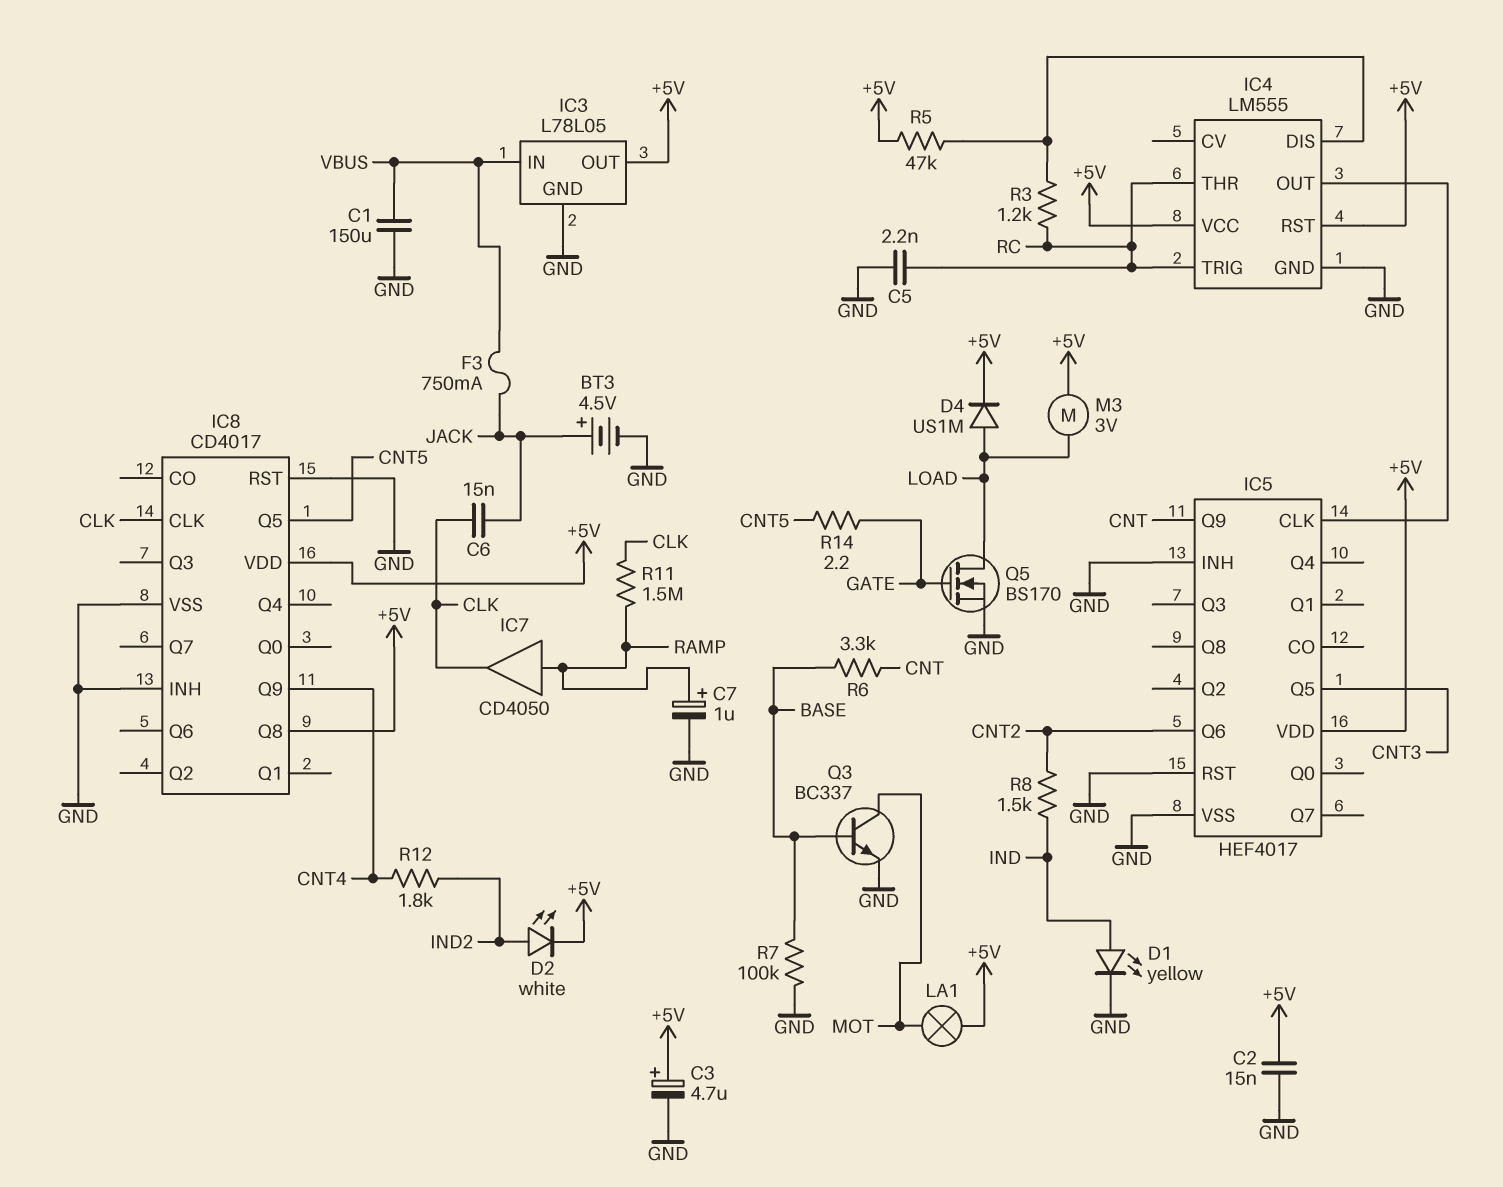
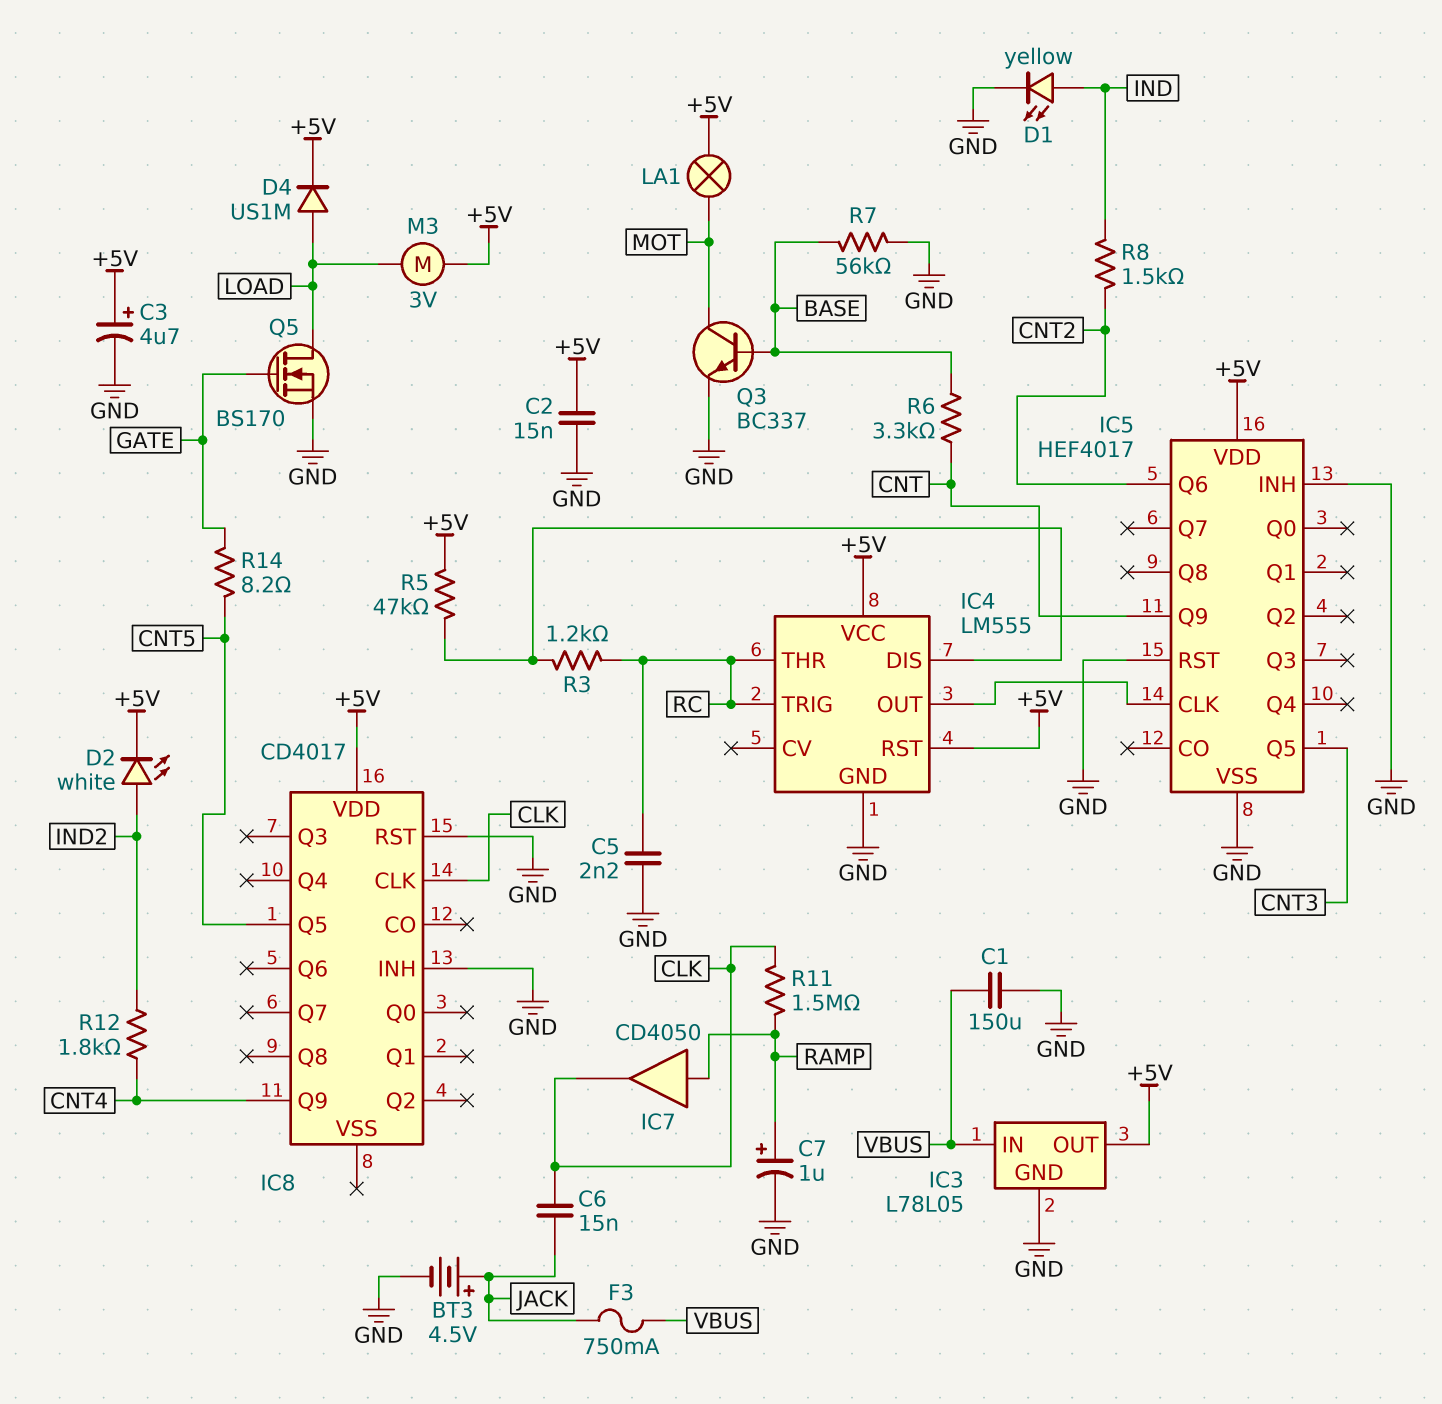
IC8 pin Q8: +5V -> none
IC8 pin VSS: GND -> none
R7: 100k (BASE, GND) -> 56k (BASE, GND)
R14: 2.2 (CNT5, GATE) -> 8.2 (CNT5, GATE)

